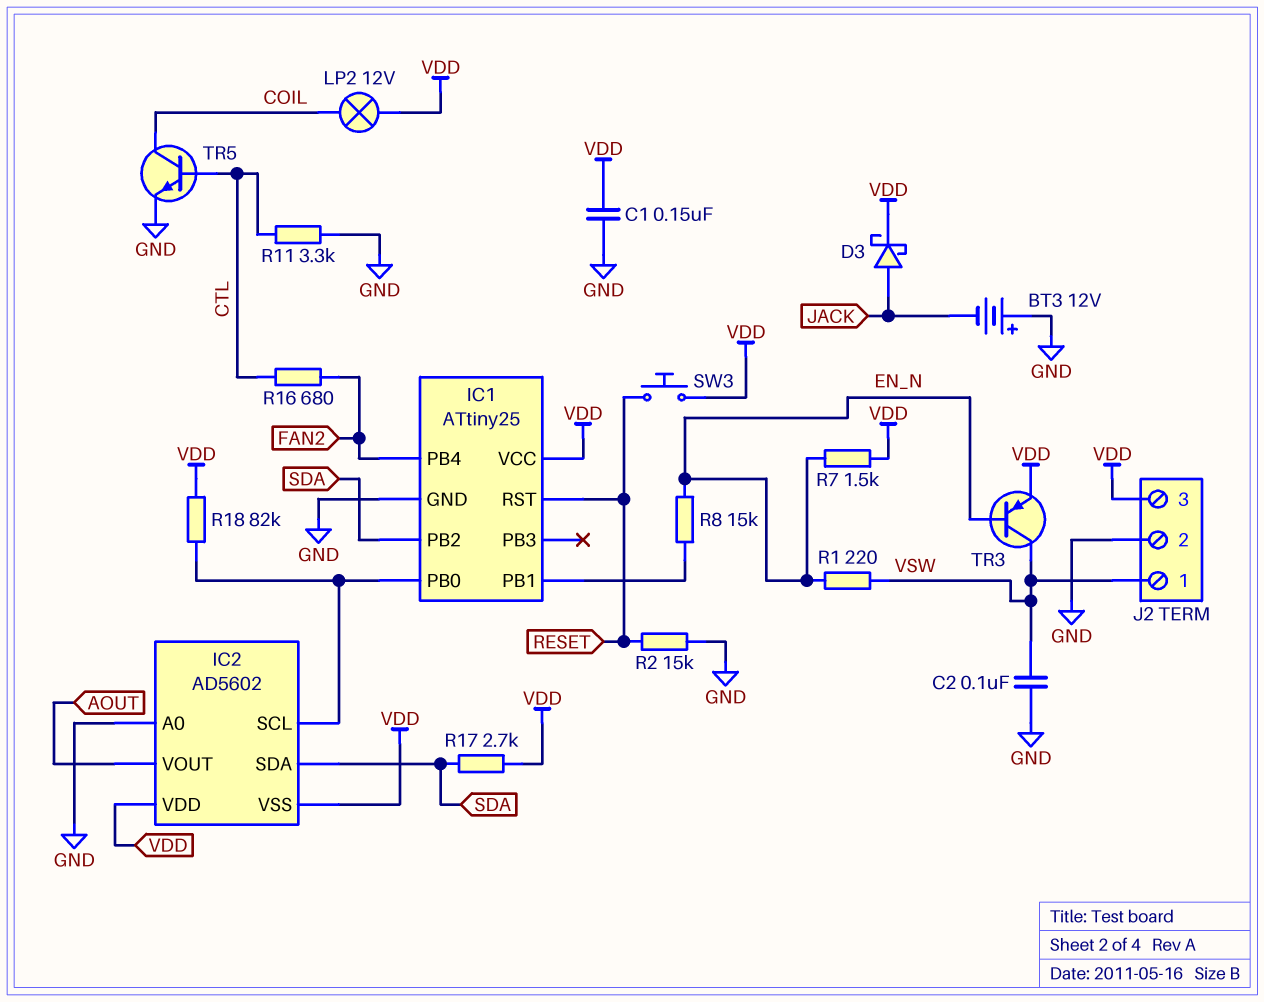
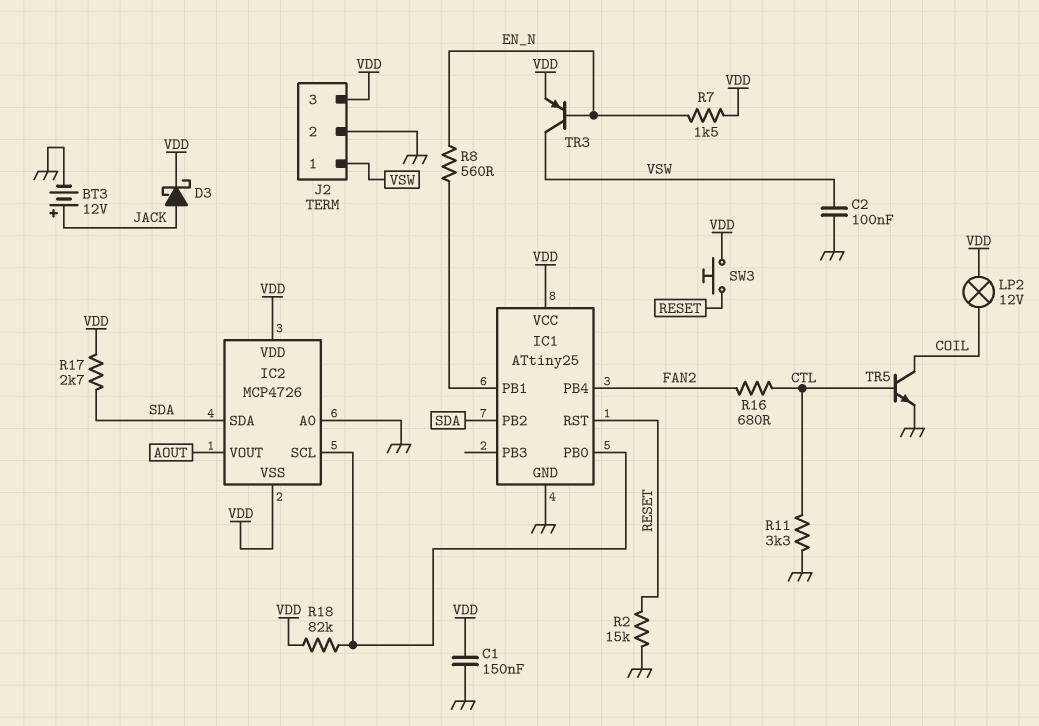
BT3: 12V (plus GND, minus JACK) -> 12V (plus JACK, minus GND)
IC2: AD5602 -> MCP4726
R1: 220 (EN_N, VSW) -> none
R8: 15k (EN_N, IC1/PB1) -> 560 (EN_N, IC1/PB1)

